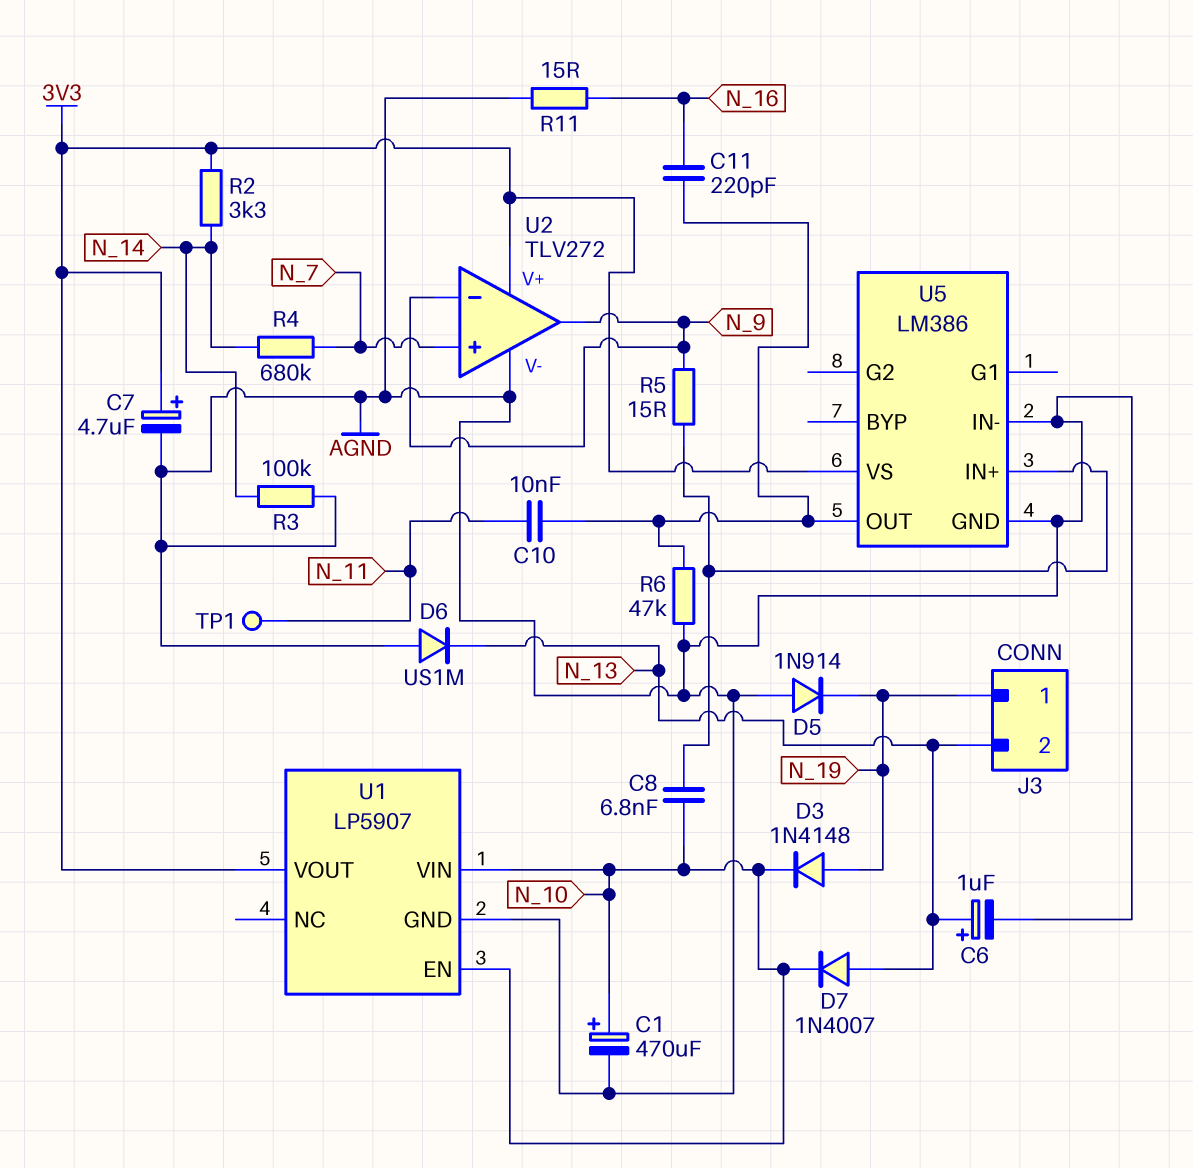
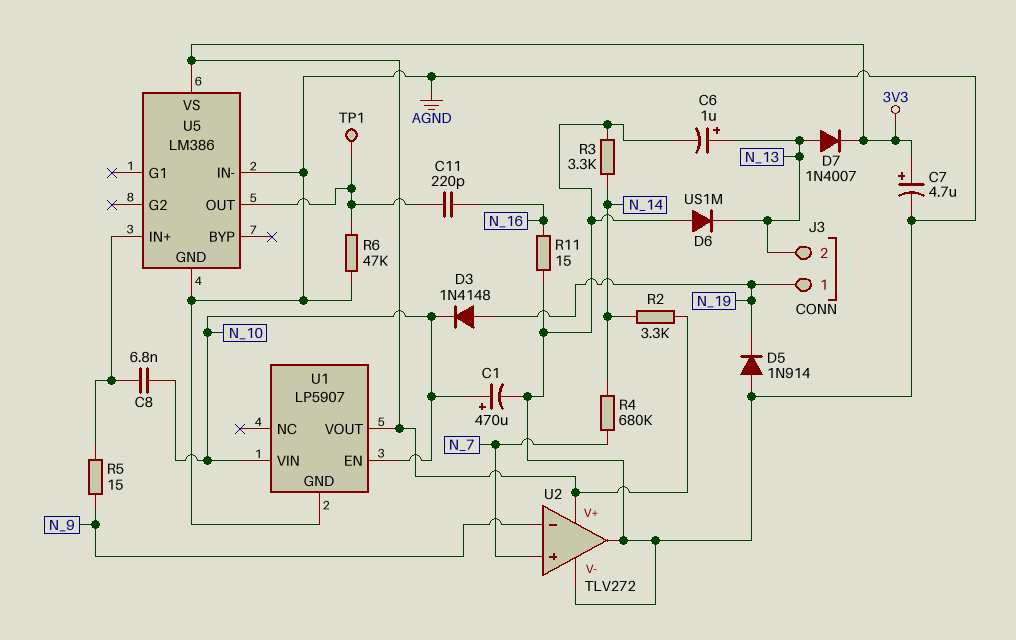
C10: 10nF (N_11, U5/OUT) -> none
D7: diode 1N4007 (A N_13, K N_10) -> diode 1N4007 (A N_13, K 3V3)
R3: 100k (AGND, N_14) -> 3.3k (AGND, N_14)
TP1: test point (N_11) -> test point (U5/OUT)
U2 pin out: N_9 -> AGND

